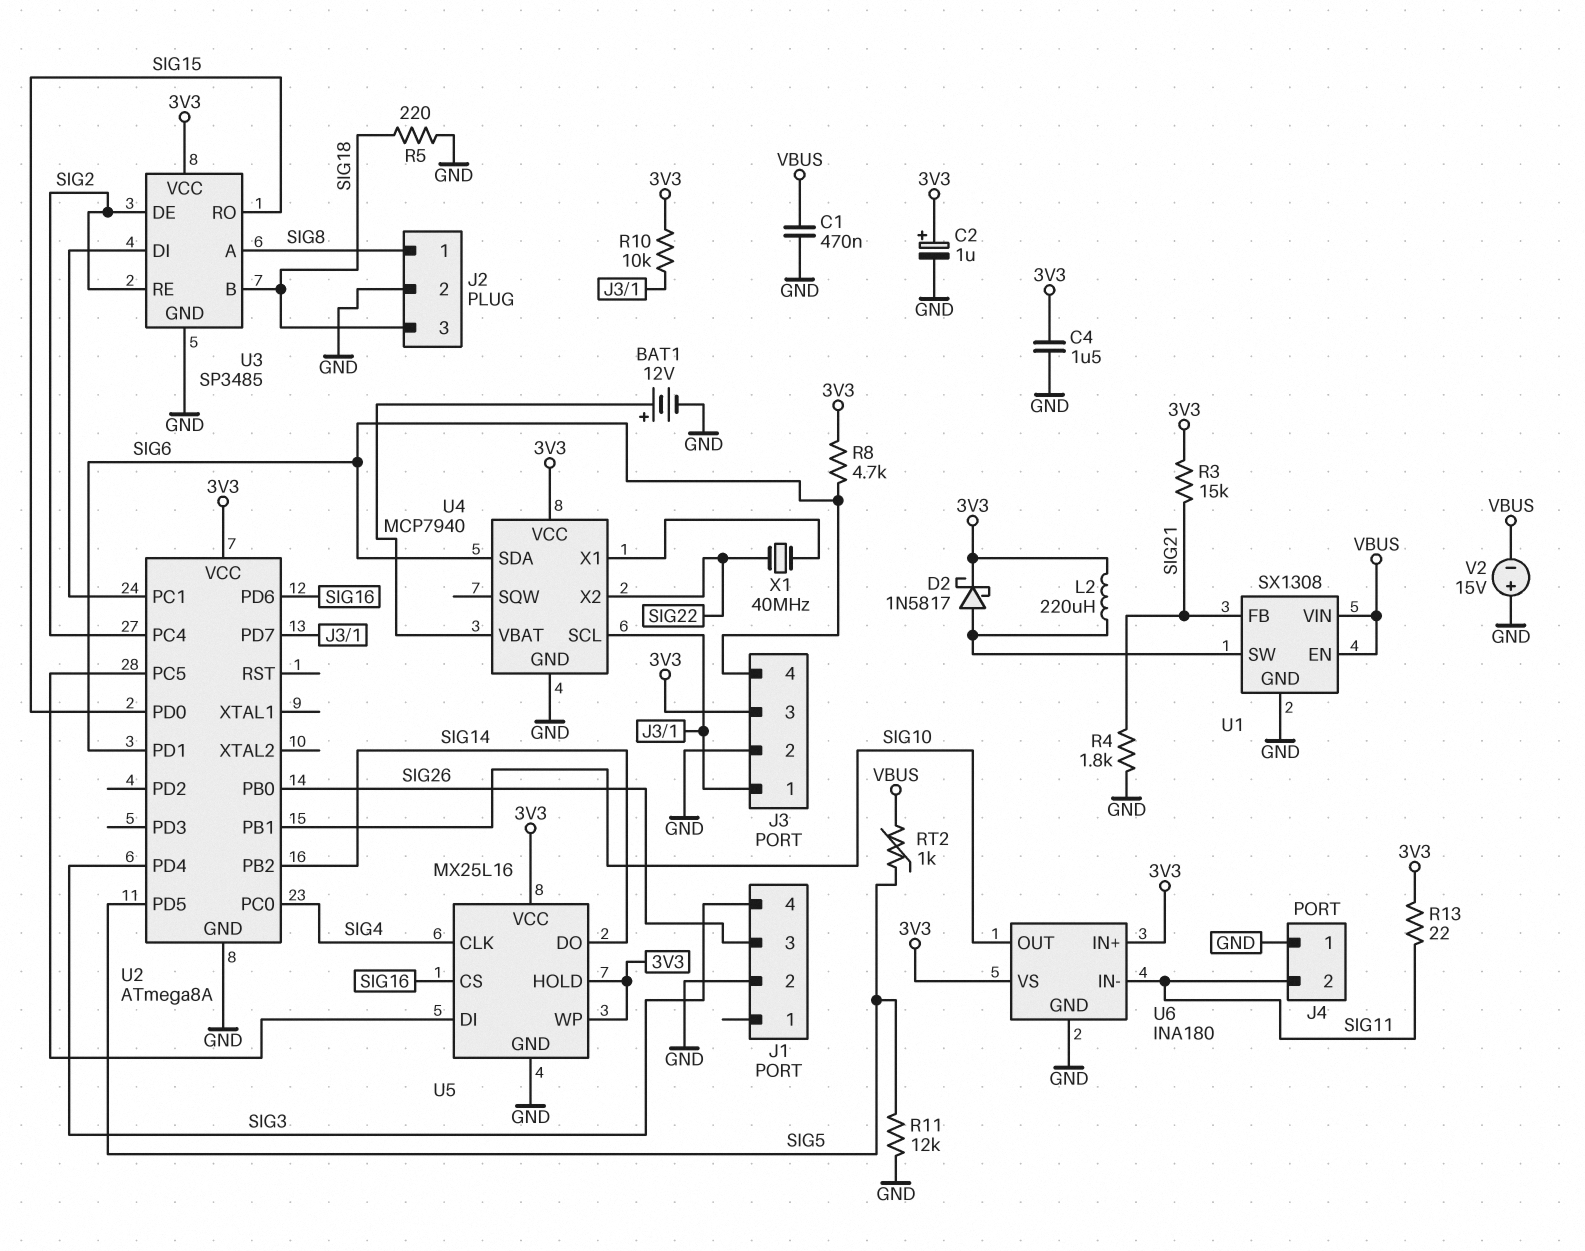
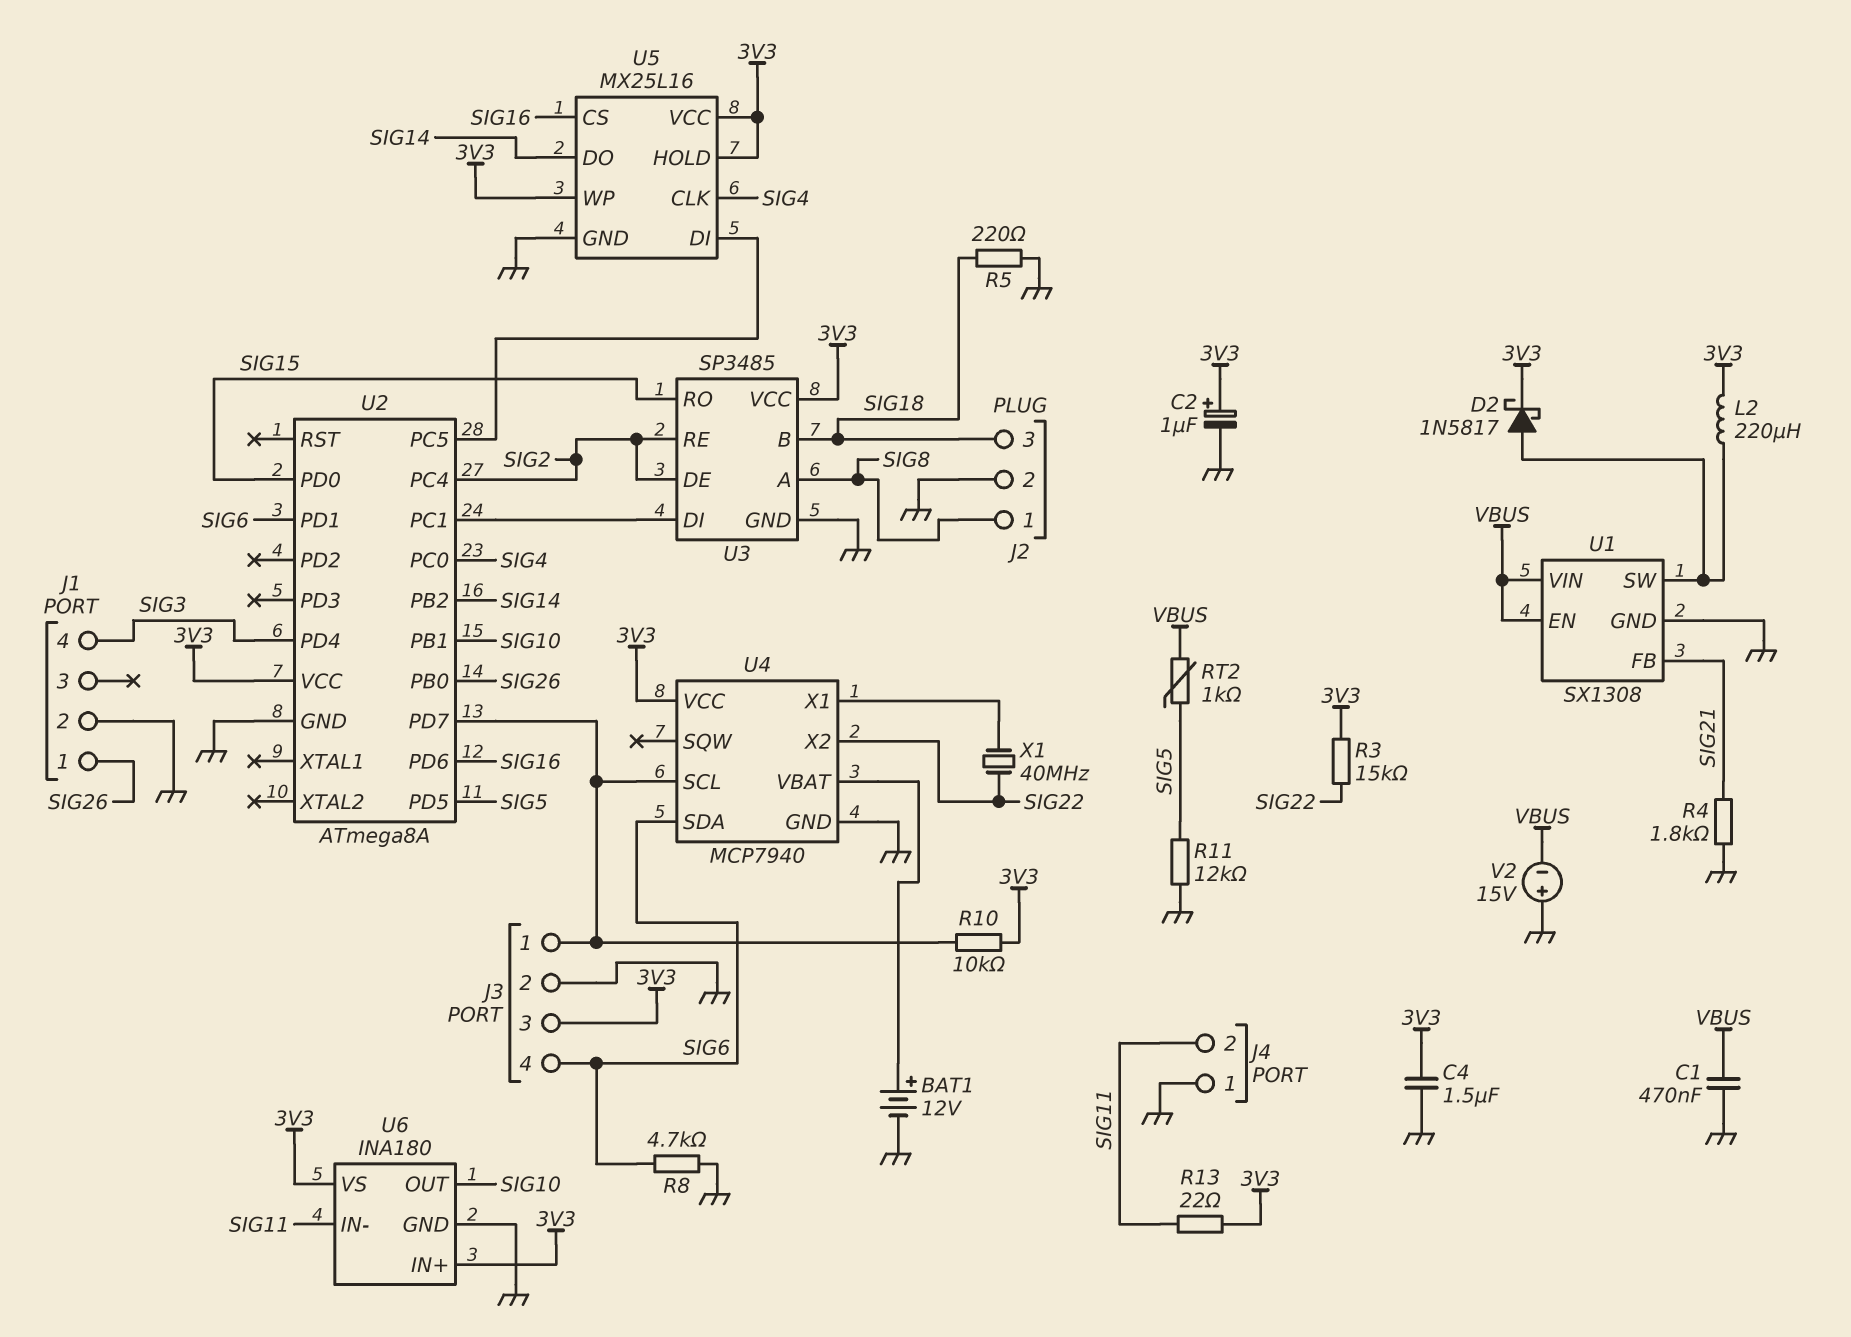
J1 pin 1: none -> SIG26
J1 pin 3: SIG26 -> none
R3: 15k (3V3, SIG21) -> 15k (3V3, SIG22)
R8: 4.7k (3V3, SIG6) -> 4.7k (GND, SIG6)

